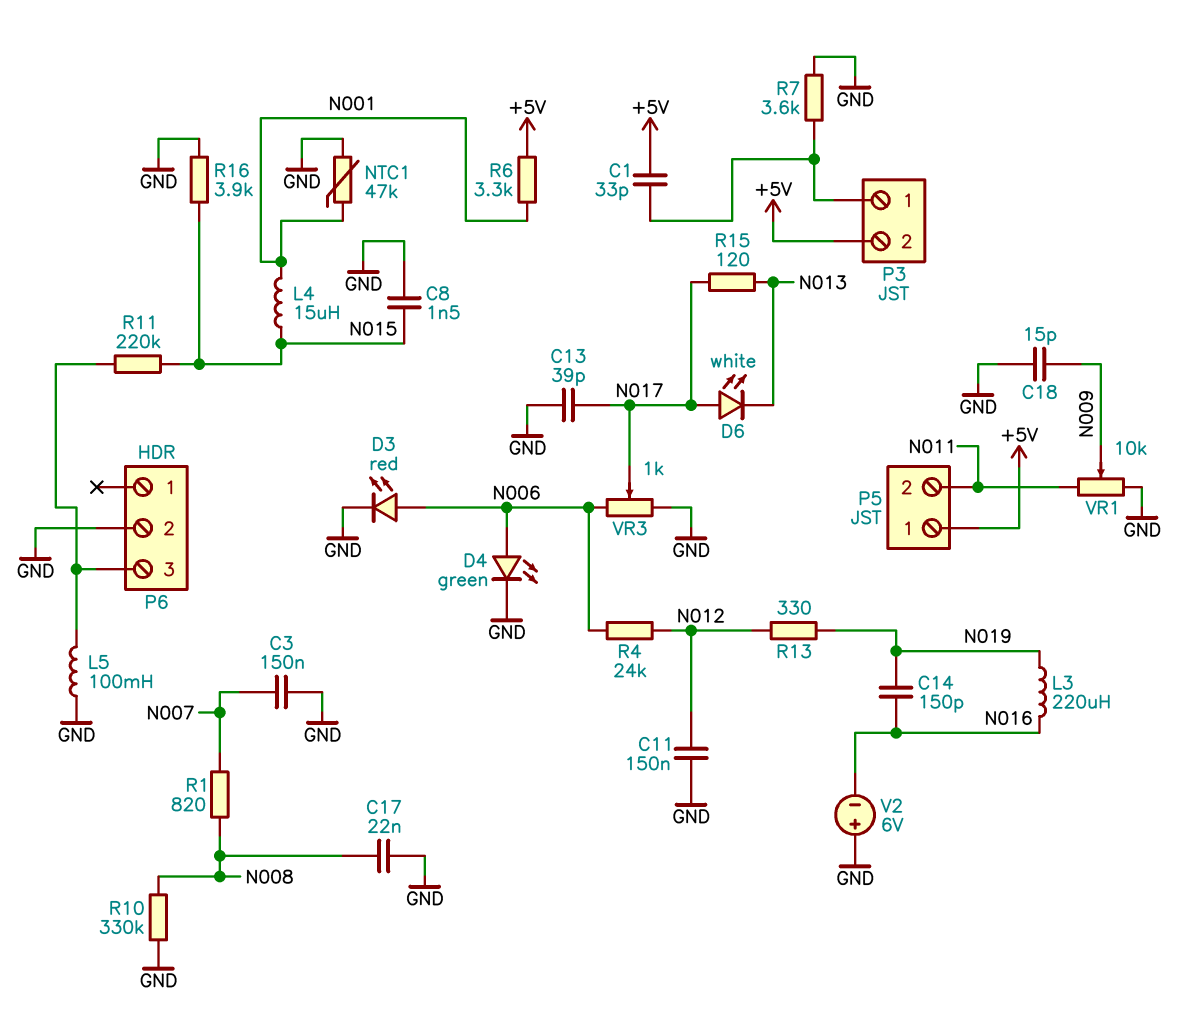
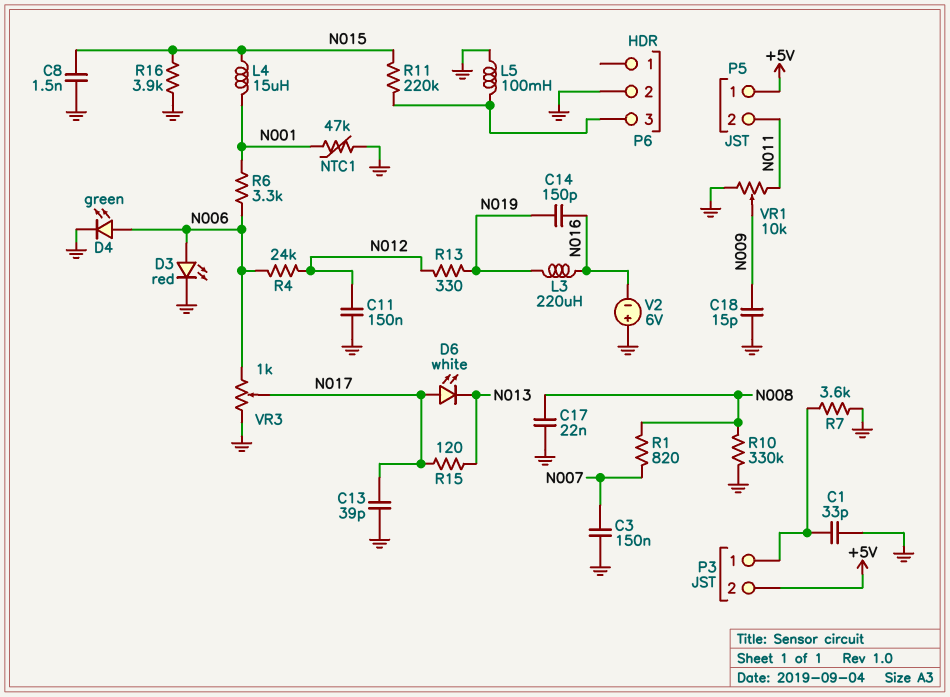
C1: 33pF (+5V, P3/1) -> 33pF (GND, P3/1)
R6: 3.3k (+5V, N001) -> 3.3k (N001, N006)

